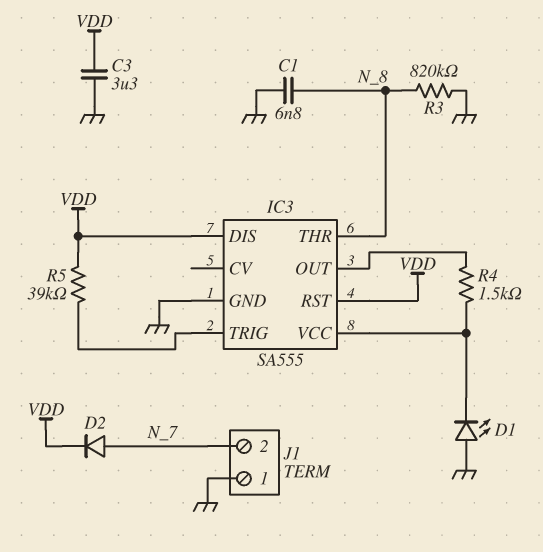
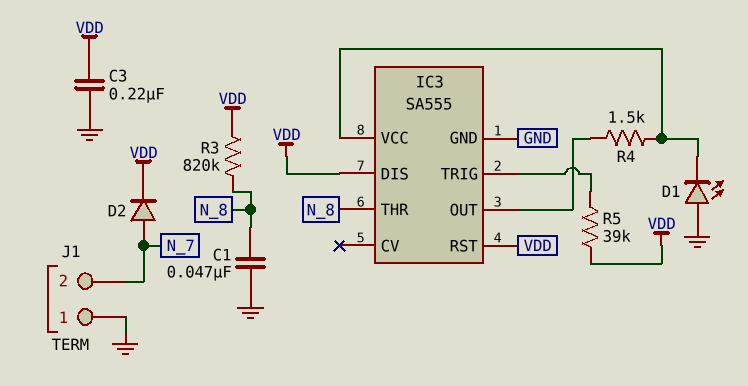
C1: 6.8nF (GND, N_8) -> 47nF (GND, N_8)
C3: 3.3uF (GND, VDD) -> 220nF (GND, VDD)
R3: 820k (GND, N_8) -> 820k (N_8, VDD)

